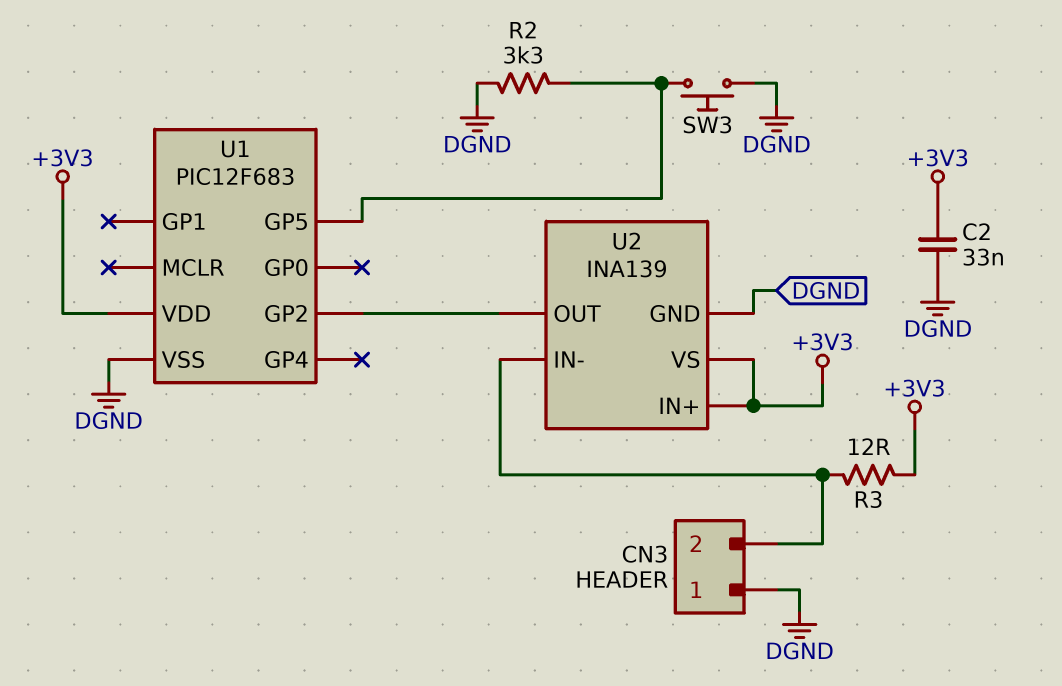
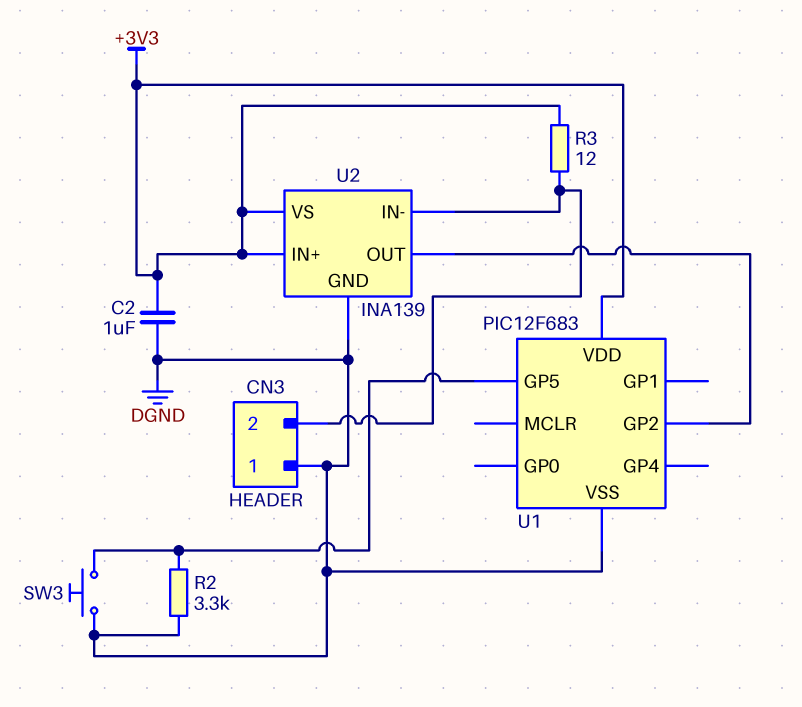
C2: 33nF (+3V3, DGND) -> 1uF (+3V3, DGND)

